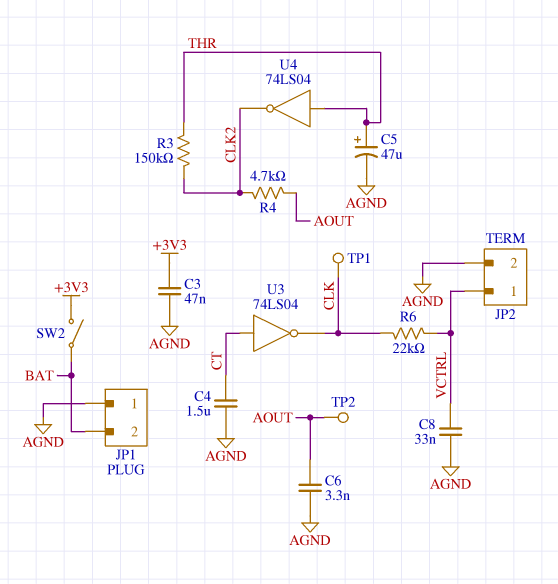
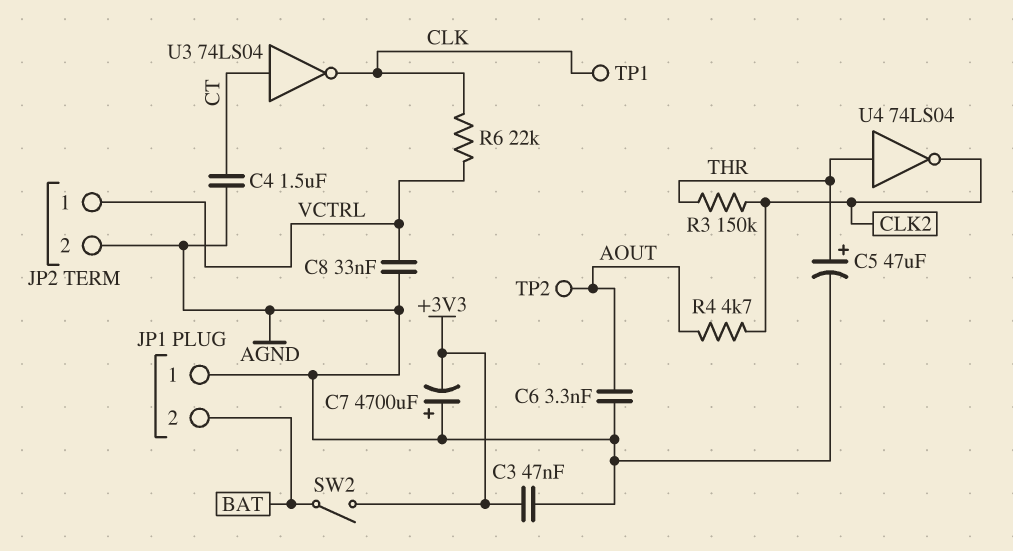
C7: none -> 4700uF (plus AGND, minus +3V3)

